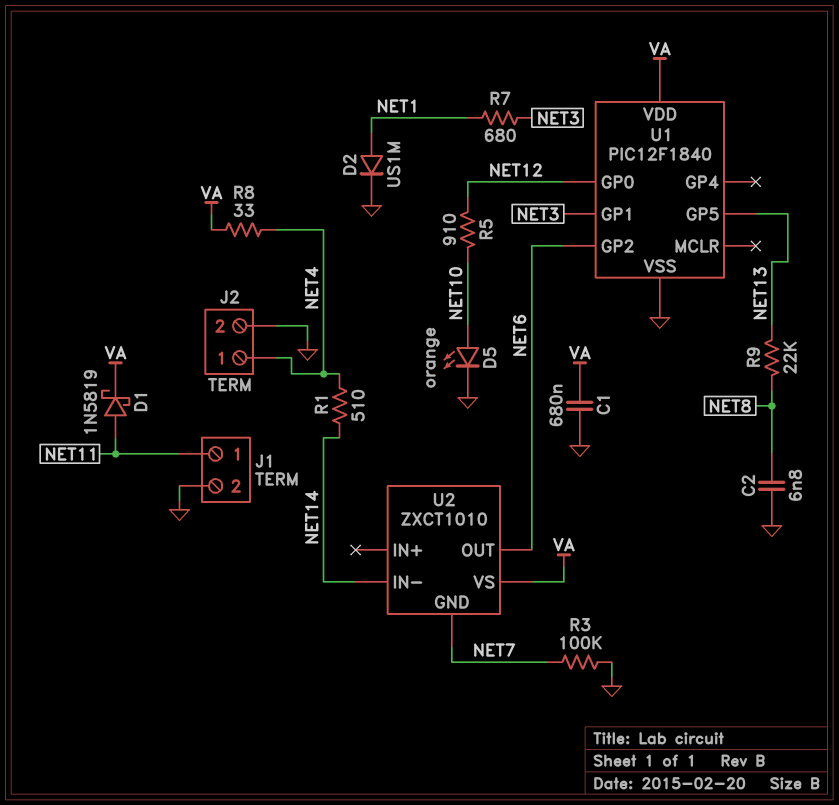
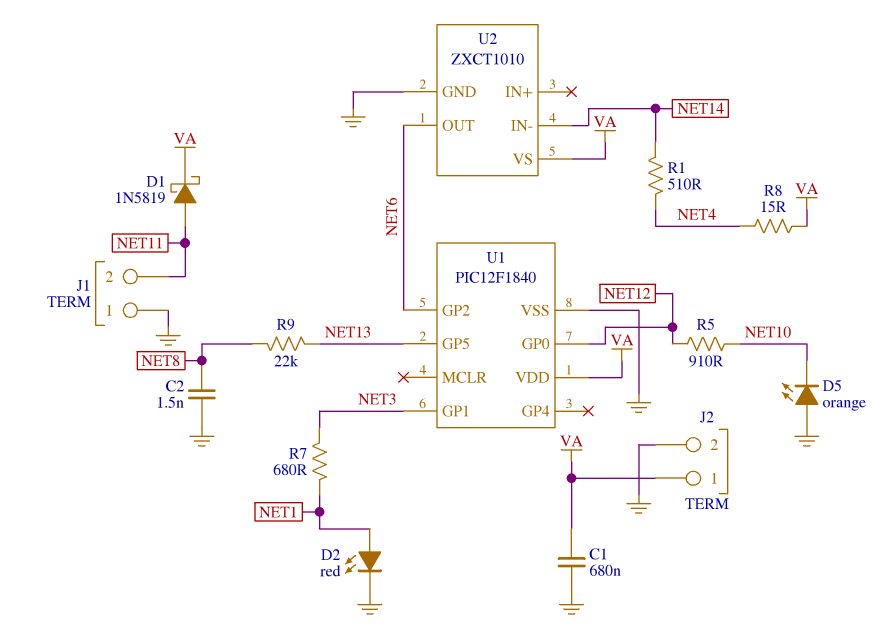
C2: 6.8nF (GND, NET8) -> 1.5nF (GND, NET8)
D2: diode US1M (A NET1, K GND) -> LED red (A NET1, K GND)
D5: LED orange (A NET10, K GND) -> LED orange (A GND, K NET10)
J1 pin 1: NET11 -> GND
J1 pin 2: GND -> NET11
J2 pin 1: NET4 -> VA
R3: 100k (GND, NET7) -> none
R8: 33 (NET4, VA) -> 15 (NET4, VA)
U2 pin GND: NET7 -> GND

